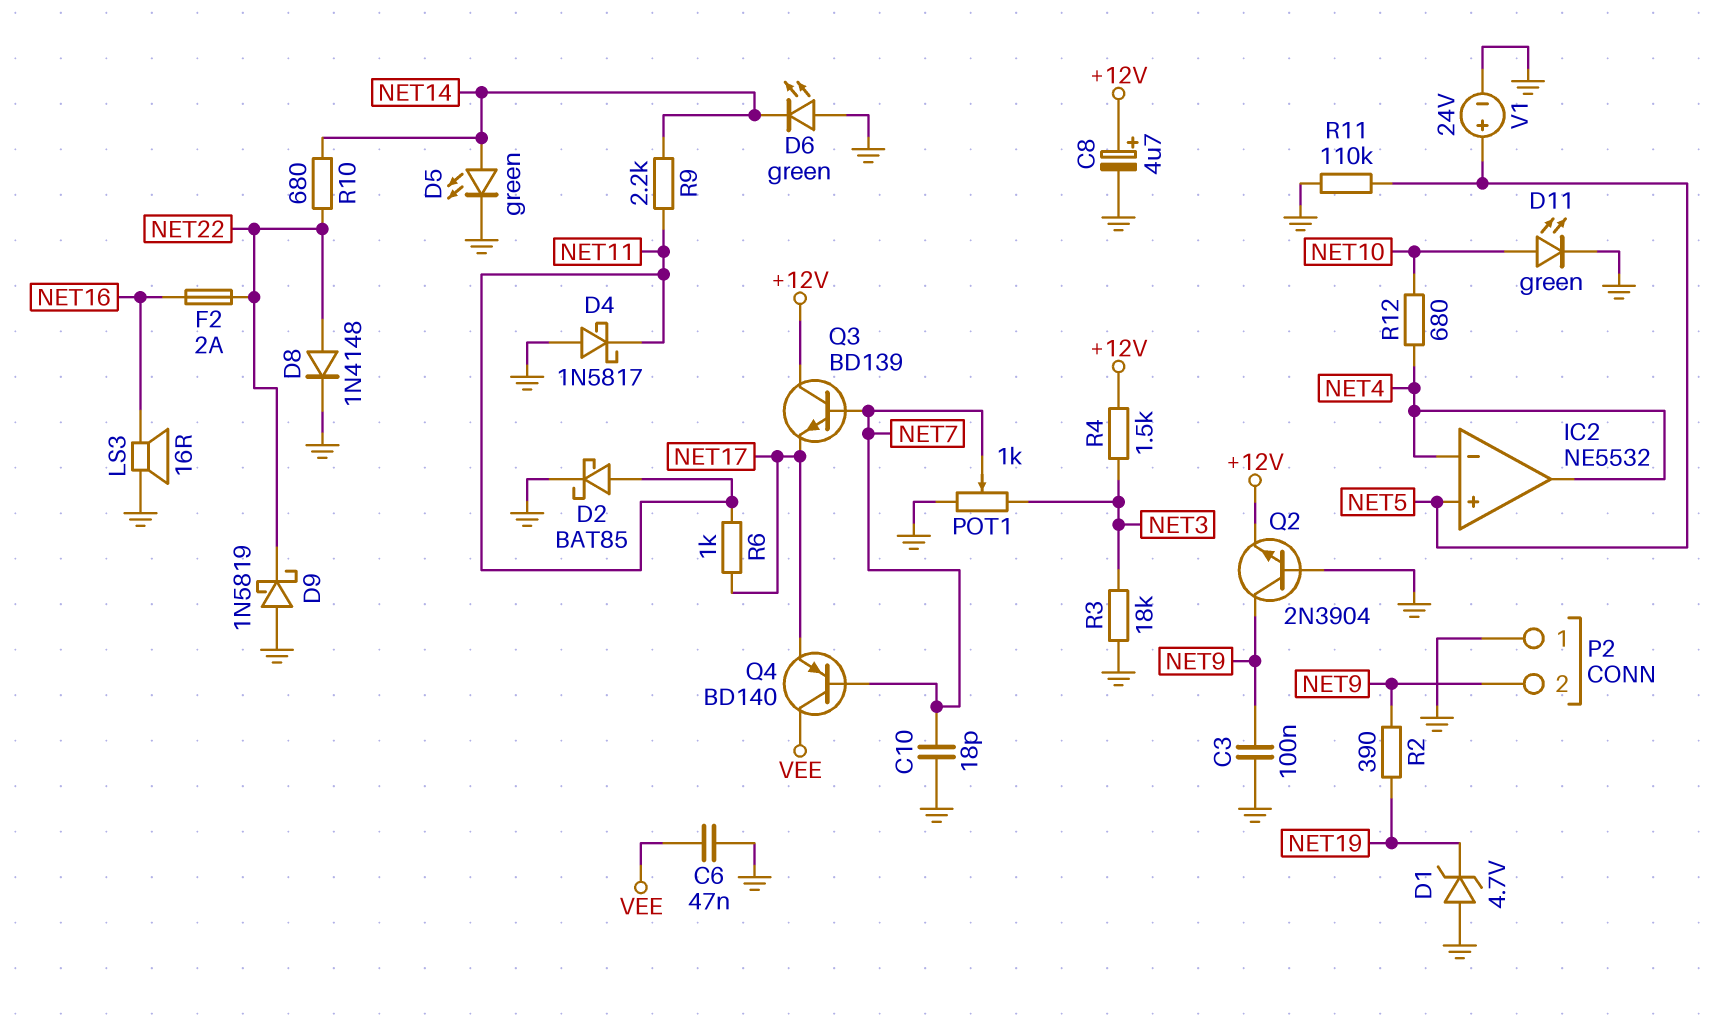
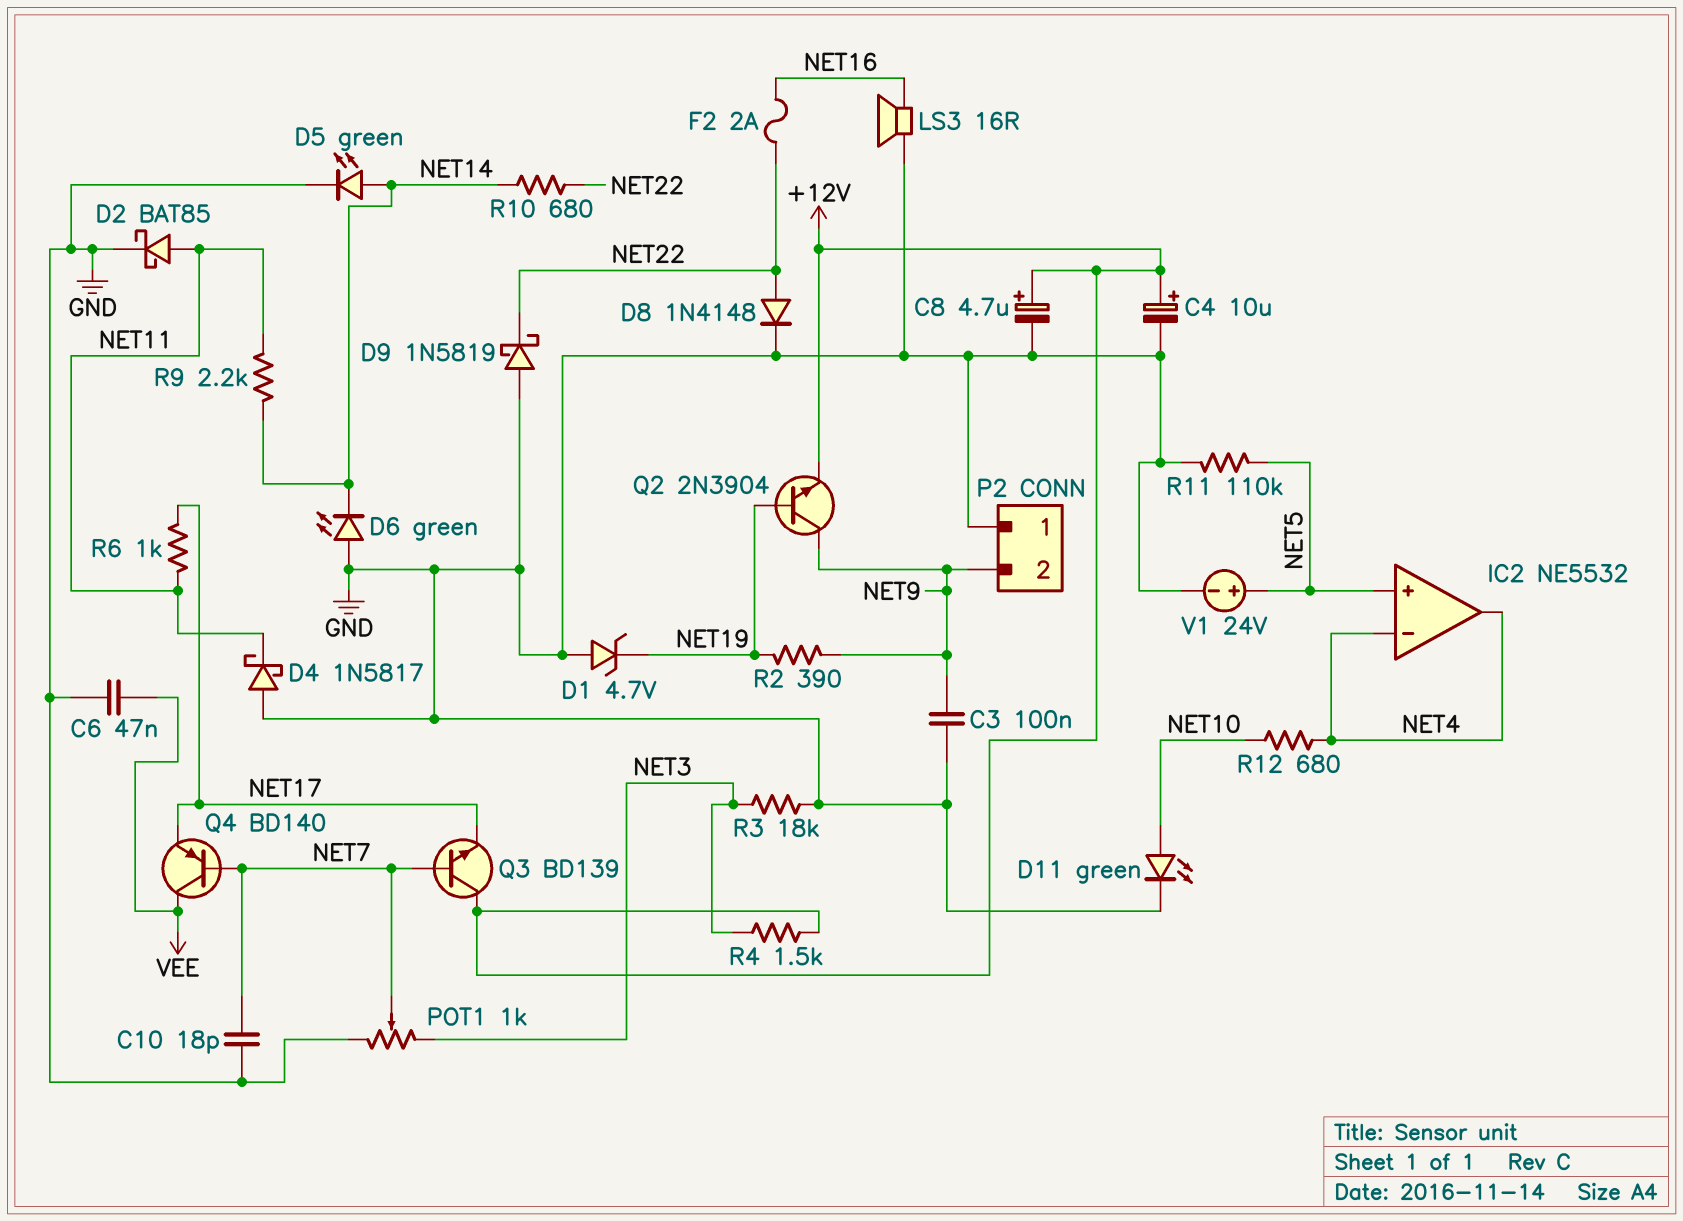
C4: none -> 10uF (plus +12V, minus GND)
Q2: NPN 2N3904 (B GND, C NET9, E +12V) -> NPN 2N3904 (B NET19, C NET9, E +12V)

